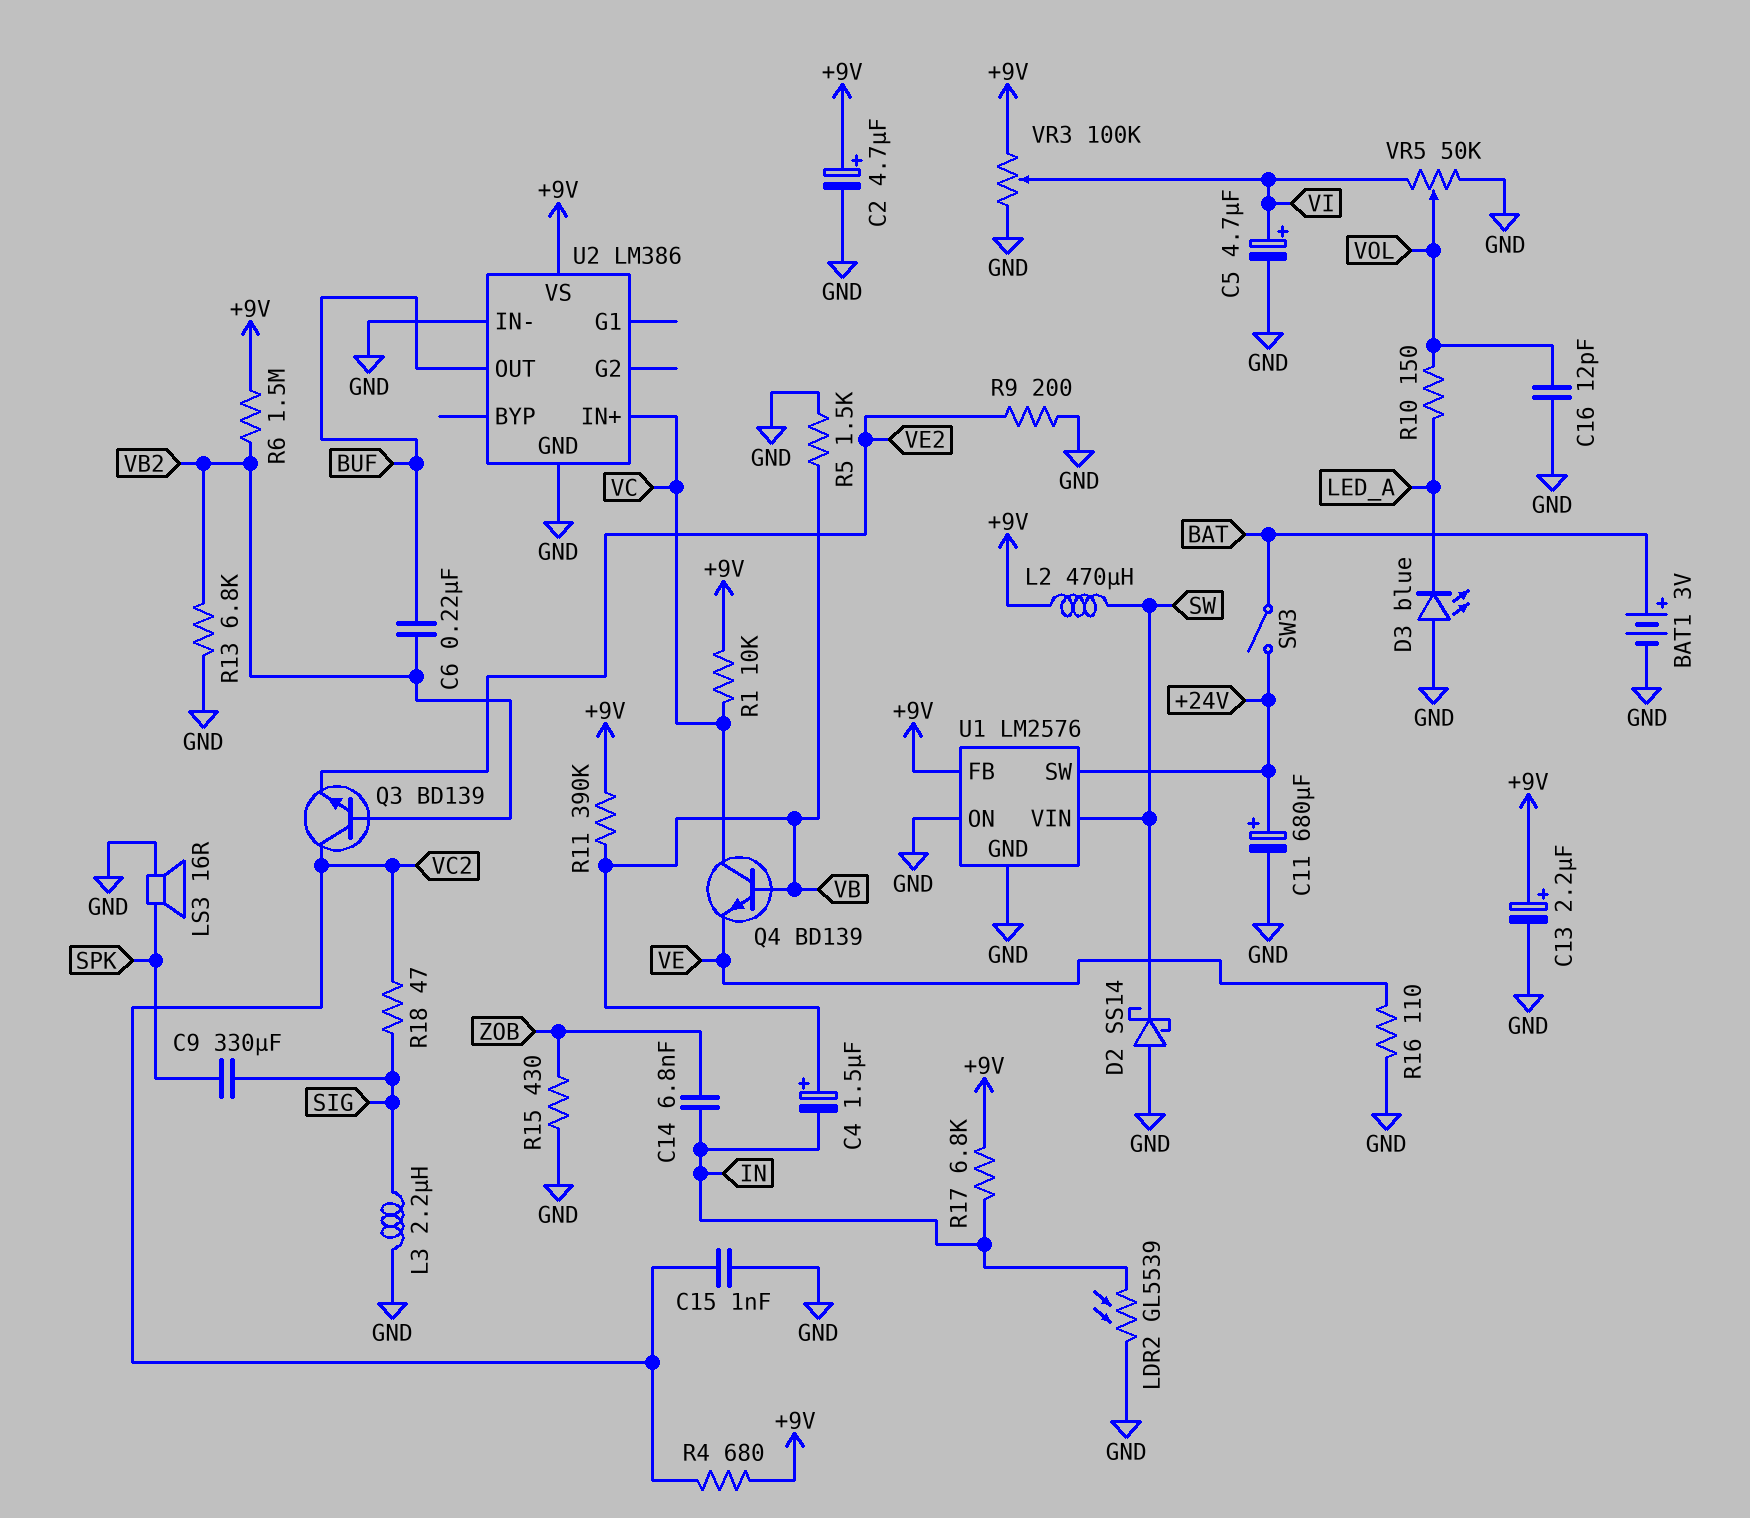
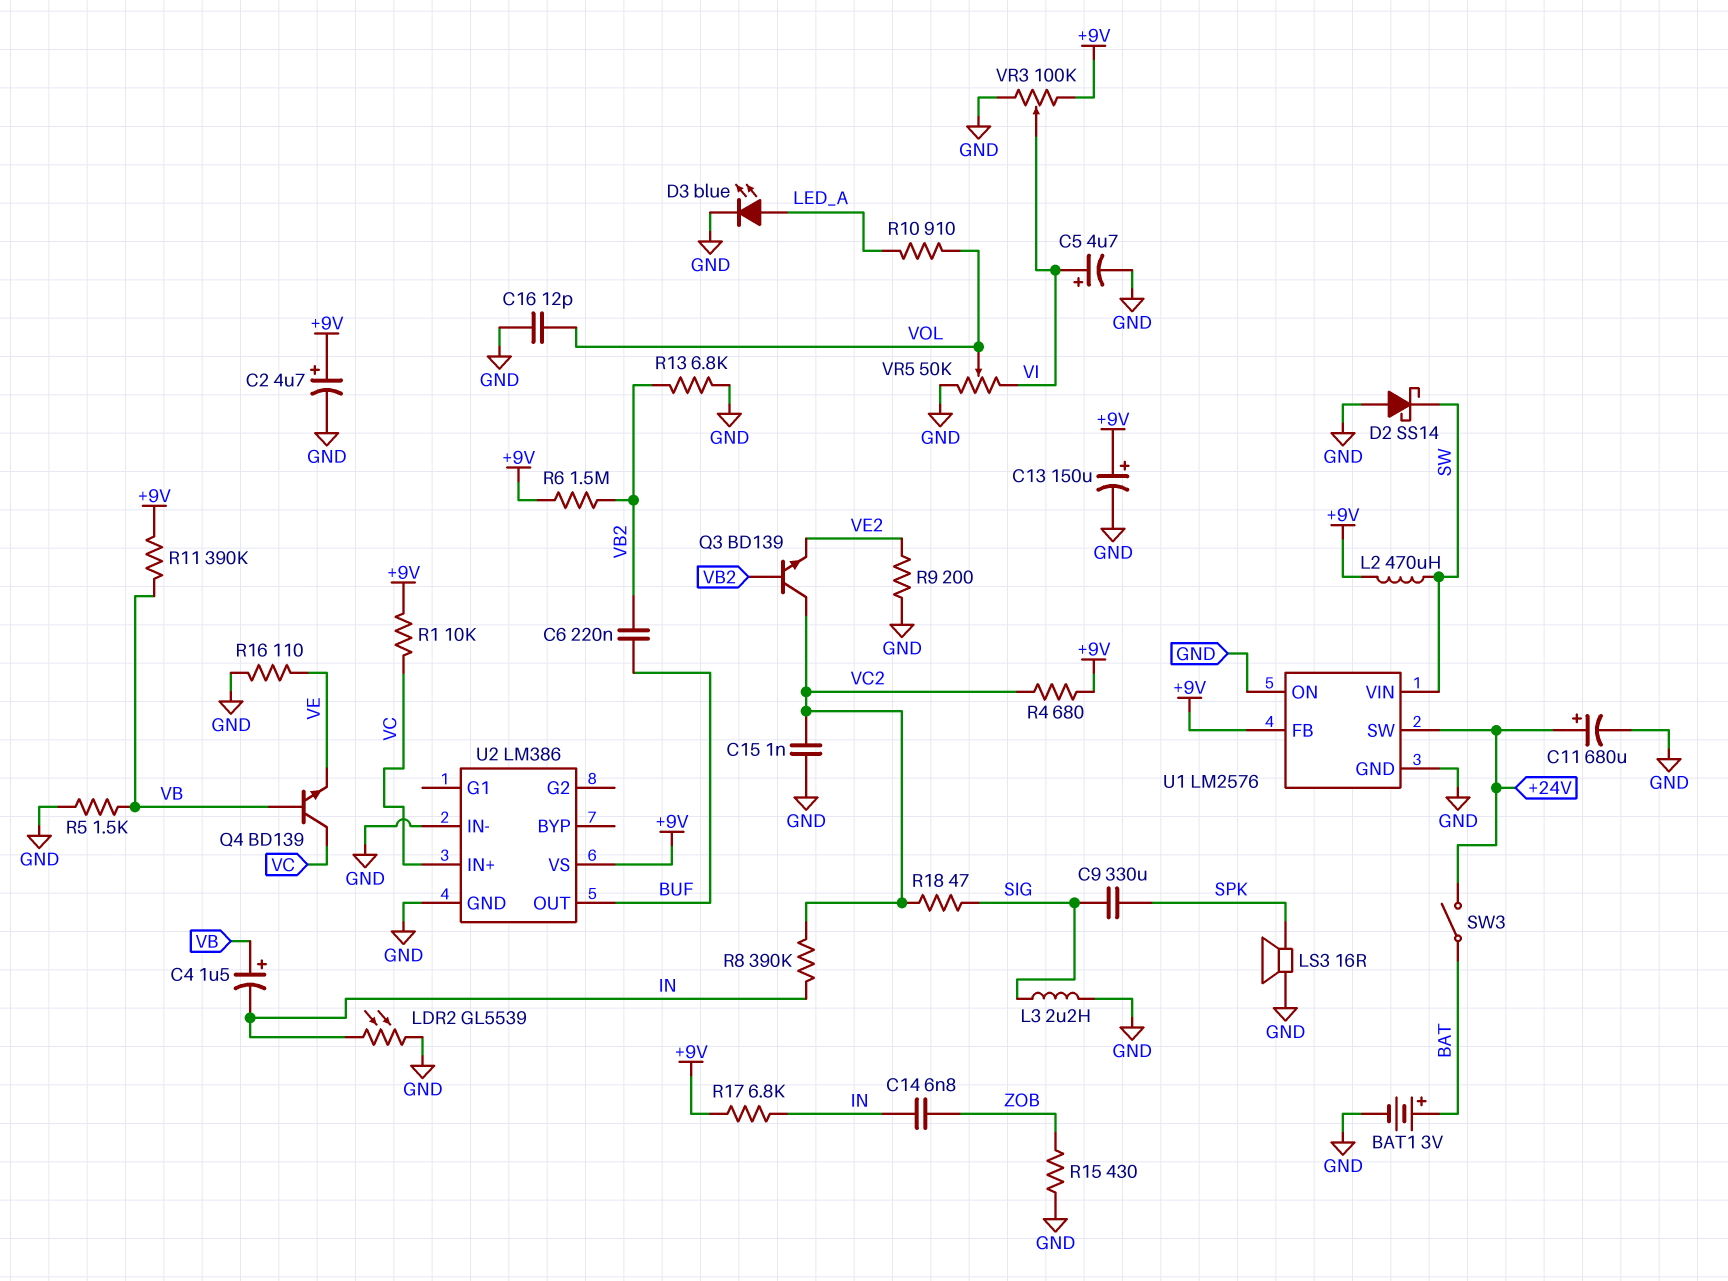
C13: 2.2uF (plus +9V, minus GND) -> 150uF (plus +9V, minus GND)
D3: LED blue (A GND, K LED_A) -> LED blue (A LED_A, K GND)
R8: none -> 390k (IN, VC2)
R10: 150 (LED_A, VOL) -> 910 (LED_A, VOL)

